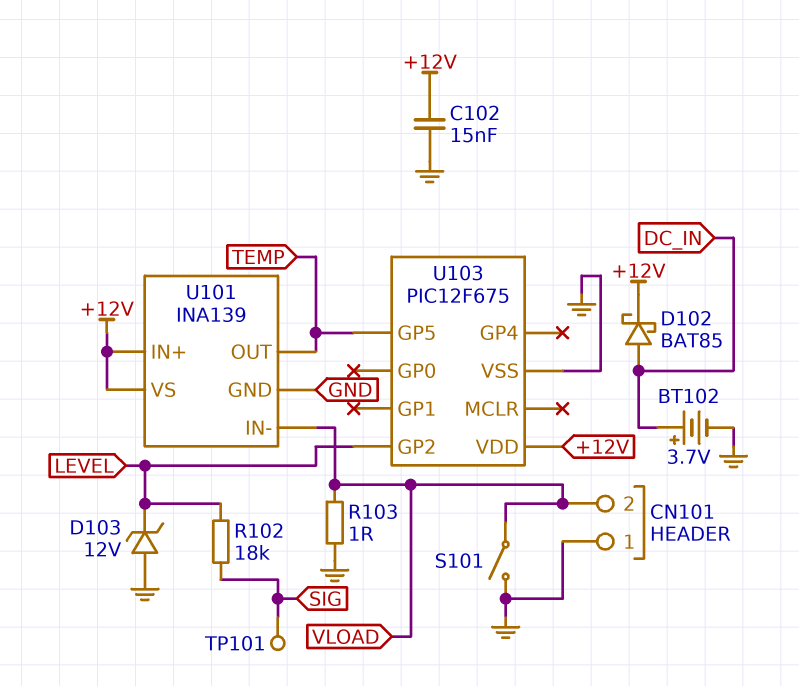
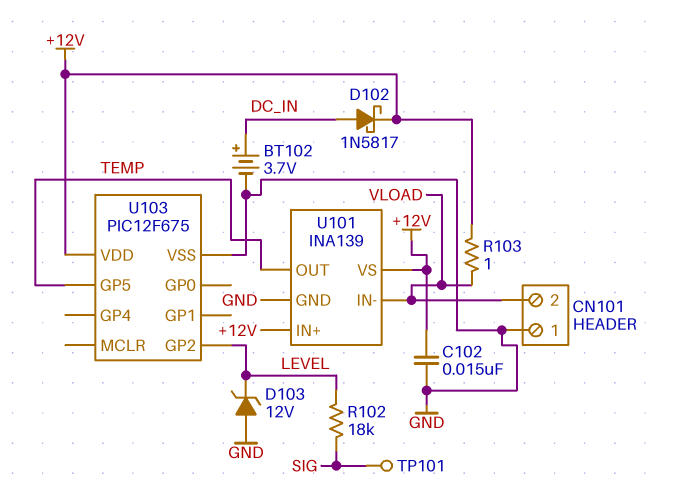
D102: schottky BAT85 (A DC_IN, K +12V) -> schottky 1N5817 (A DC_IN, K +12V)
R103: 1 (GND, VLOAD) -> 1 (+12V, VLOAD)
S101: switch (GND, VLOAD) -> none

